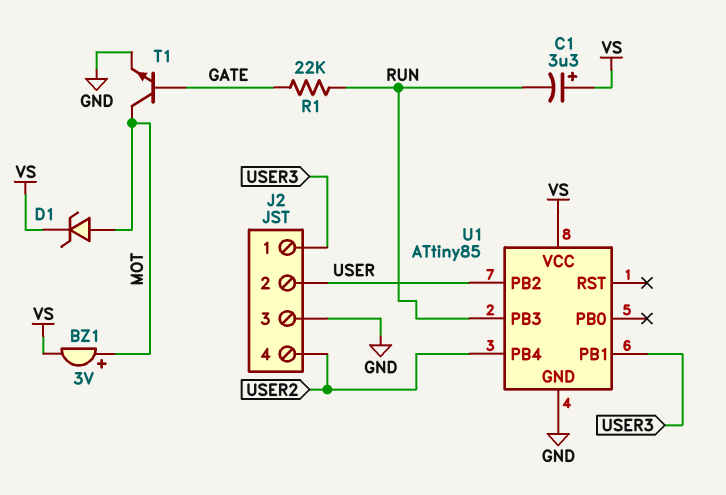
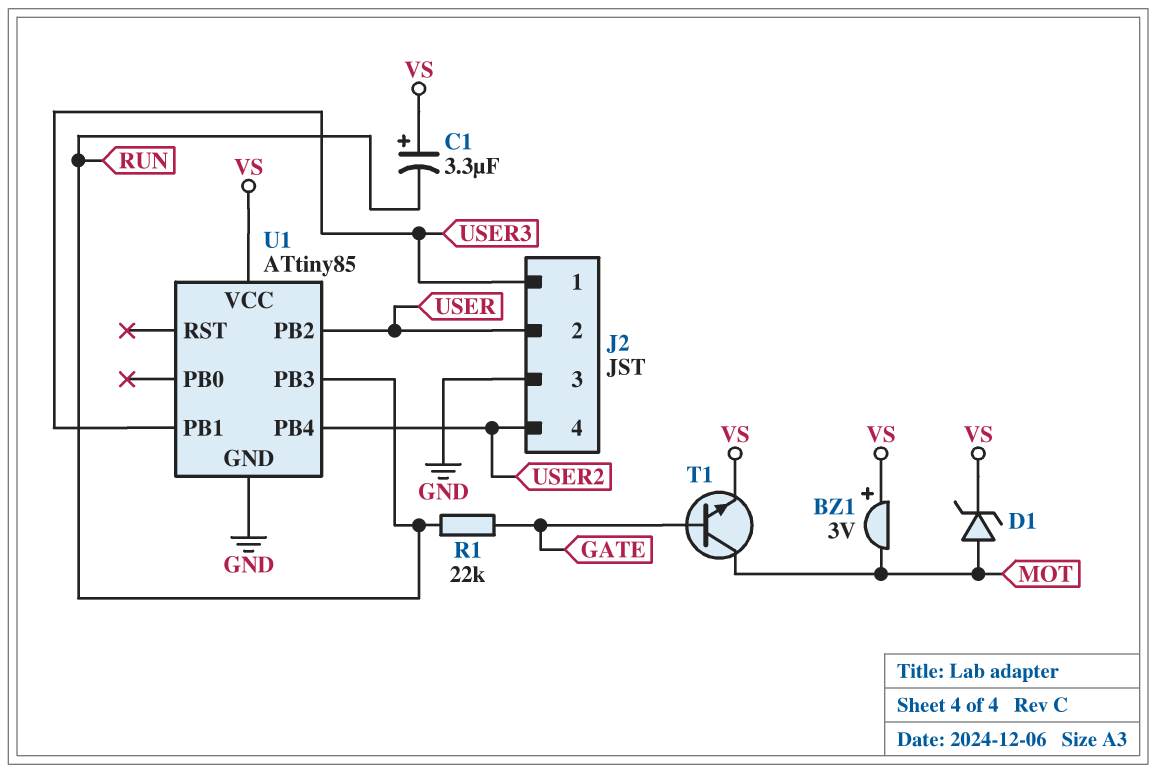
BZ1: buzzer 3V (plus MOT, minus VS) -> buzzer 3V (plus VS, minus MOT)
T1: NPN (B GATE, C MOT, E GND) -> NPN (B GATE, C MOT, E VS)

